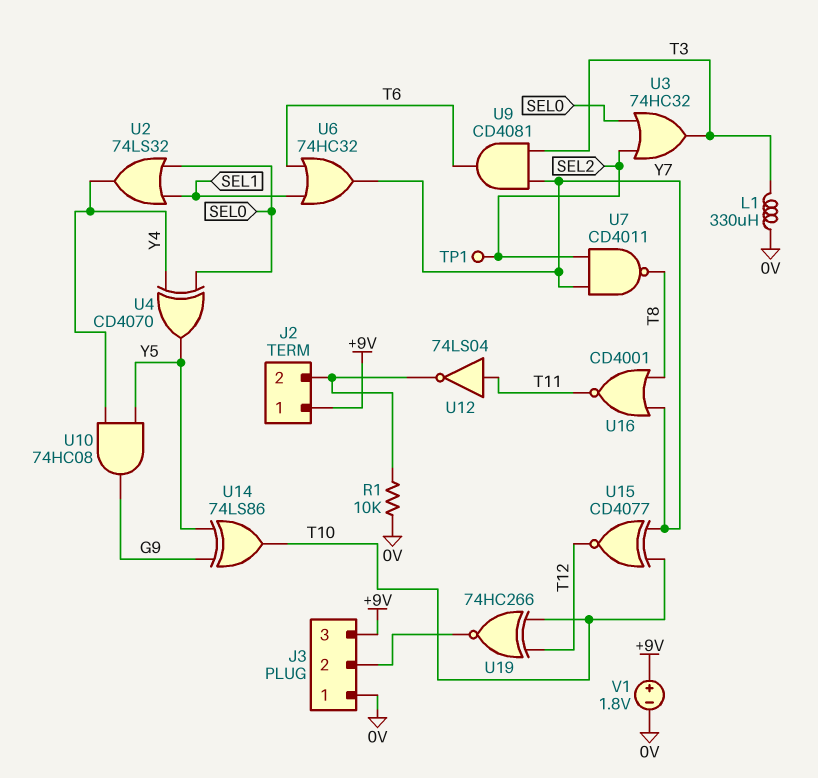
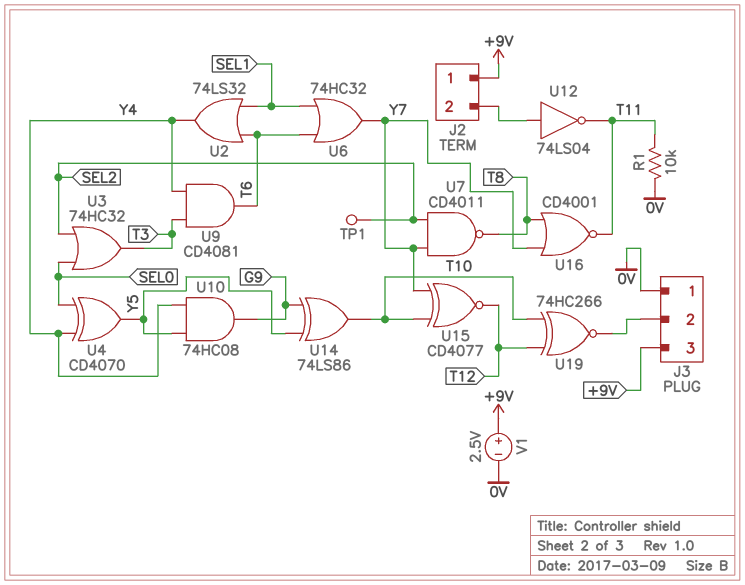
L1: 330uH (0V, T3) -> none
R1: 10k (0V, J2/2) -> 10k (0V, T11)
U2: OR 74LS32 (in SEL0, in SEL1, out Y4) -> OR 74LS32 (in SEL1, in T6, out Y4)
U9: AND CD4081 (in T3, in Y7, out T6) -> AND CD4081 (in T3, in Y4, out T6)
U12: NOT 74LS04 (in T11, out J2/2) -> NOT 74LS04 (in J2/2, out T11)
V1: 1.8V (plus +9V, minus 0V) -> 2.5V (plus +9V, minus 0V)

